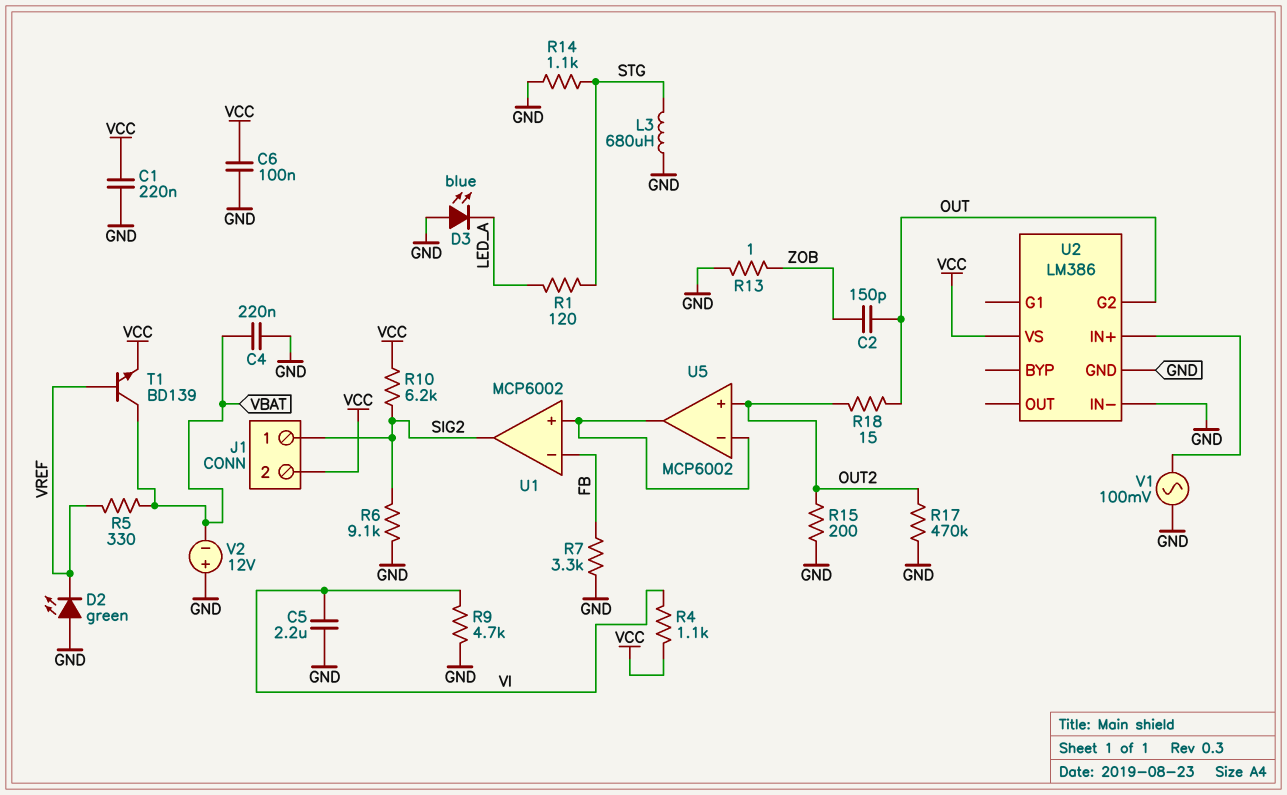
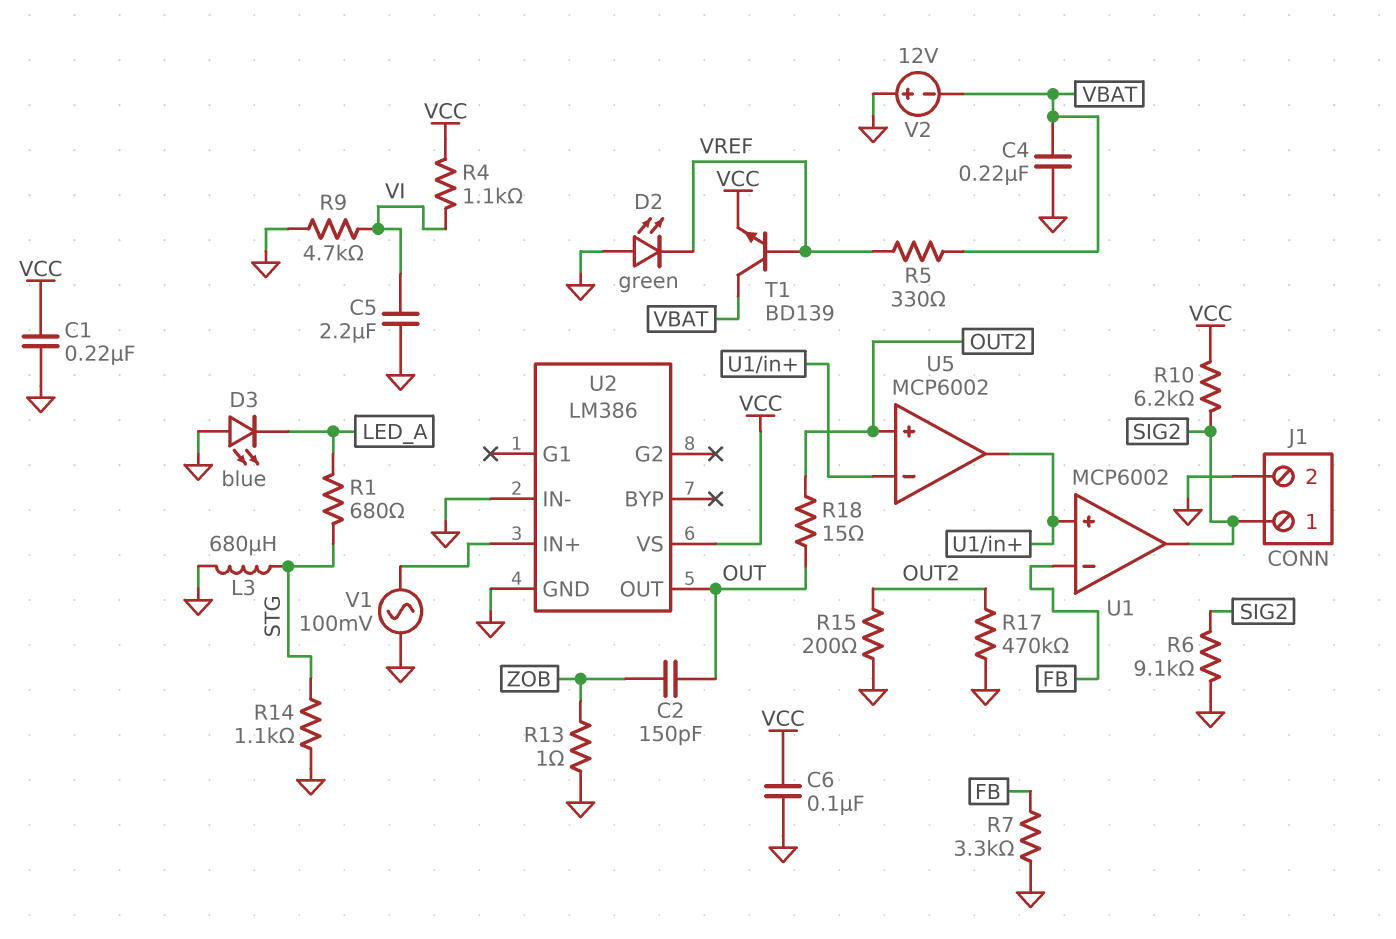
J1 pin 2: VCC -> GND
R1: 120 (LED_A, STG) -> 680 (LED_A, STG)
U2 pin G2: OUT -> none
U2 pin OUT: none -> OUT

